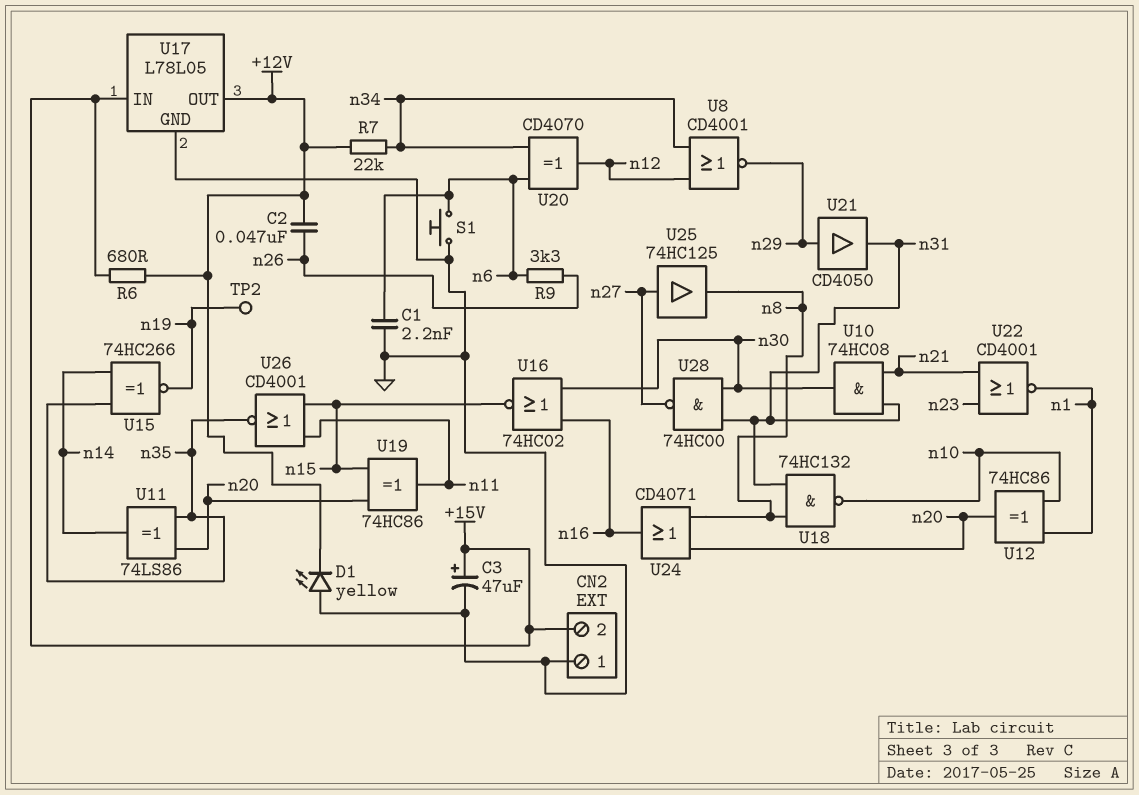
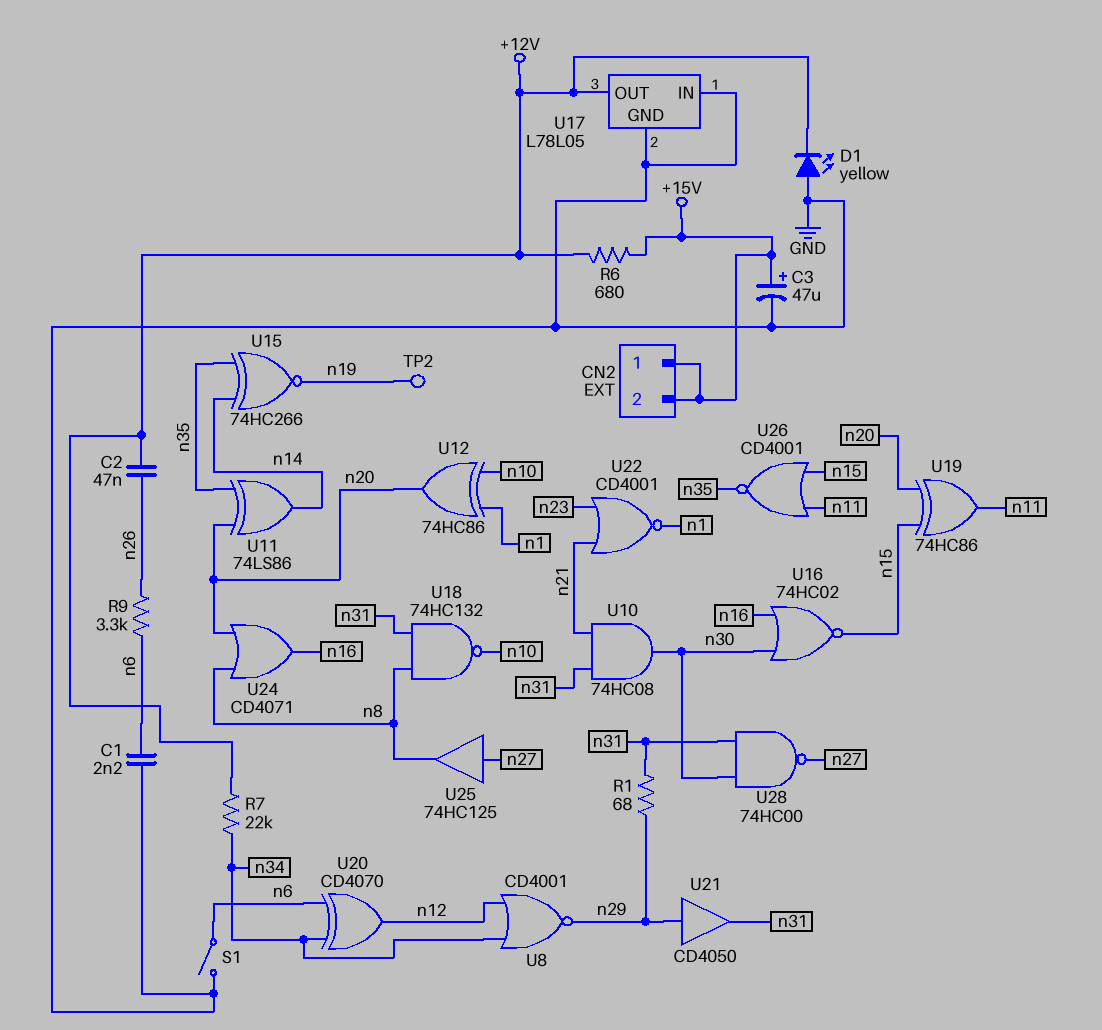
CN2 pin 1: GND -> +15V
R1: none -> 68 (n29, n31)
S1: button (GND, n6) -> switch (GND, n6)
U17 pin IN: +15V -> GND

